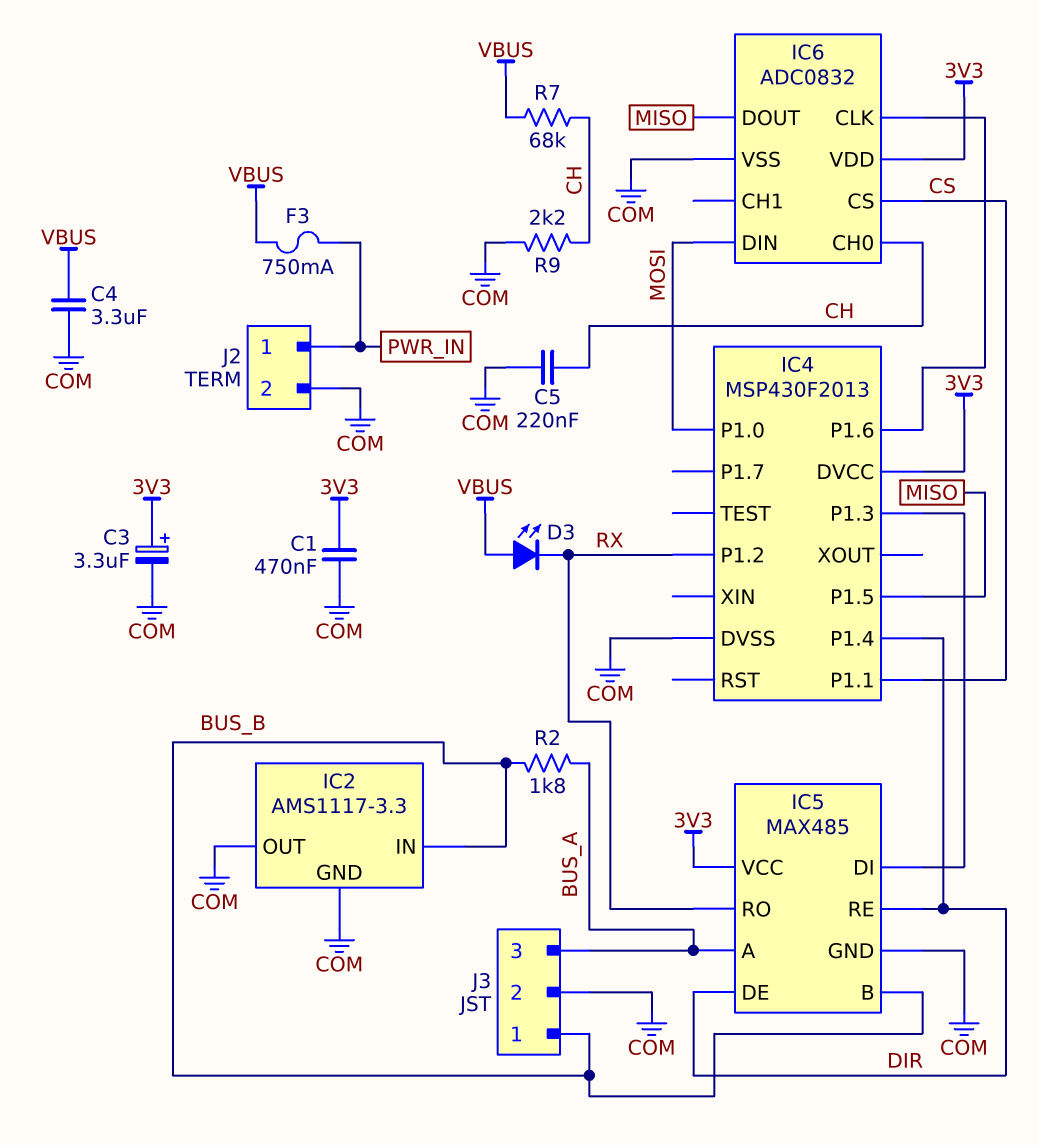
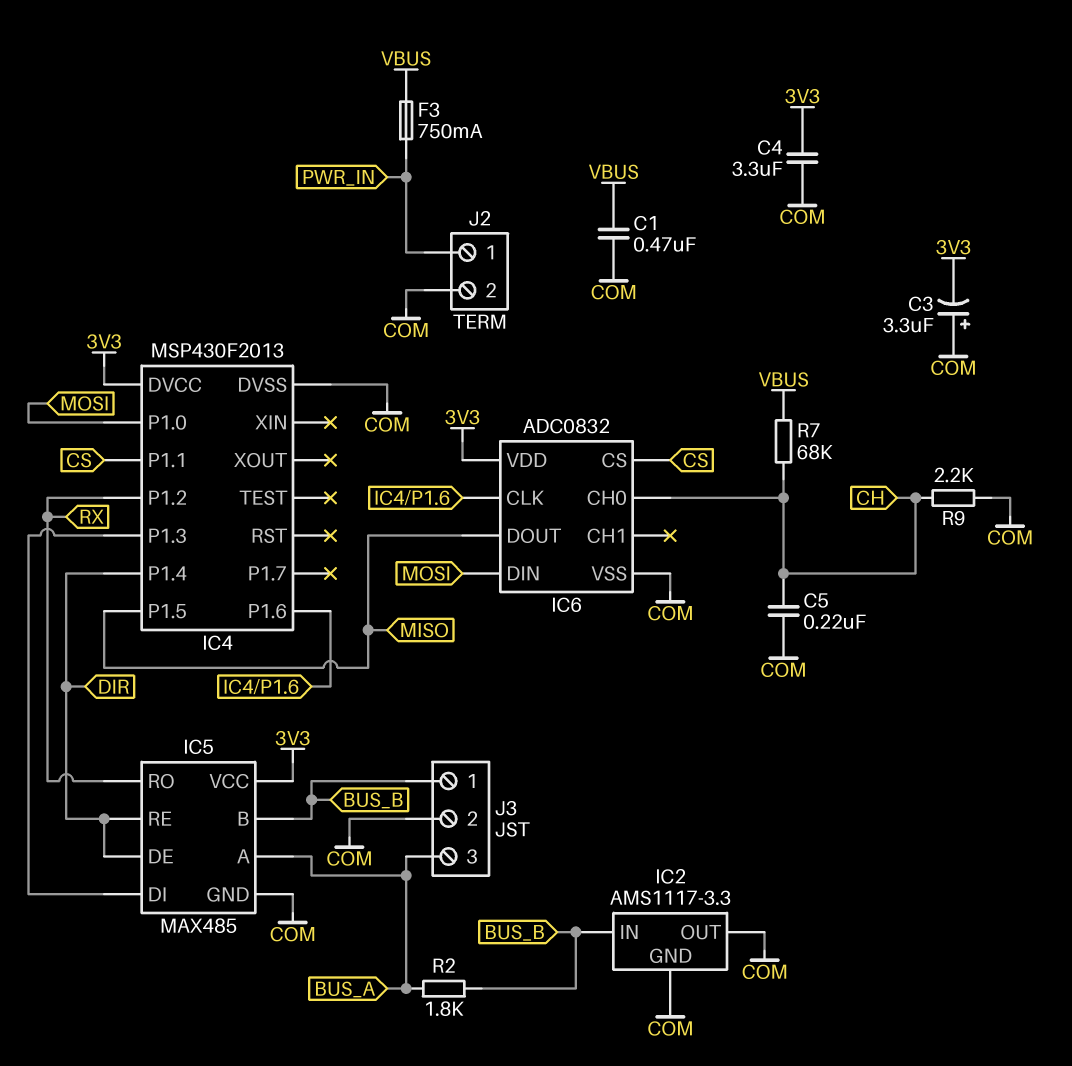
C1: 470nF (3V3, COM) -> 470nF (COM, VBUS)
C3: 3.3uF (plus 3V3, minus COM) -> 3.3uF (plus COM, minus 3V3)
C4: 3.3uF (COM, VBUS) -> 3.3uF (3V3, COM)
D3: LED (A VBUS, K RX) -> none

